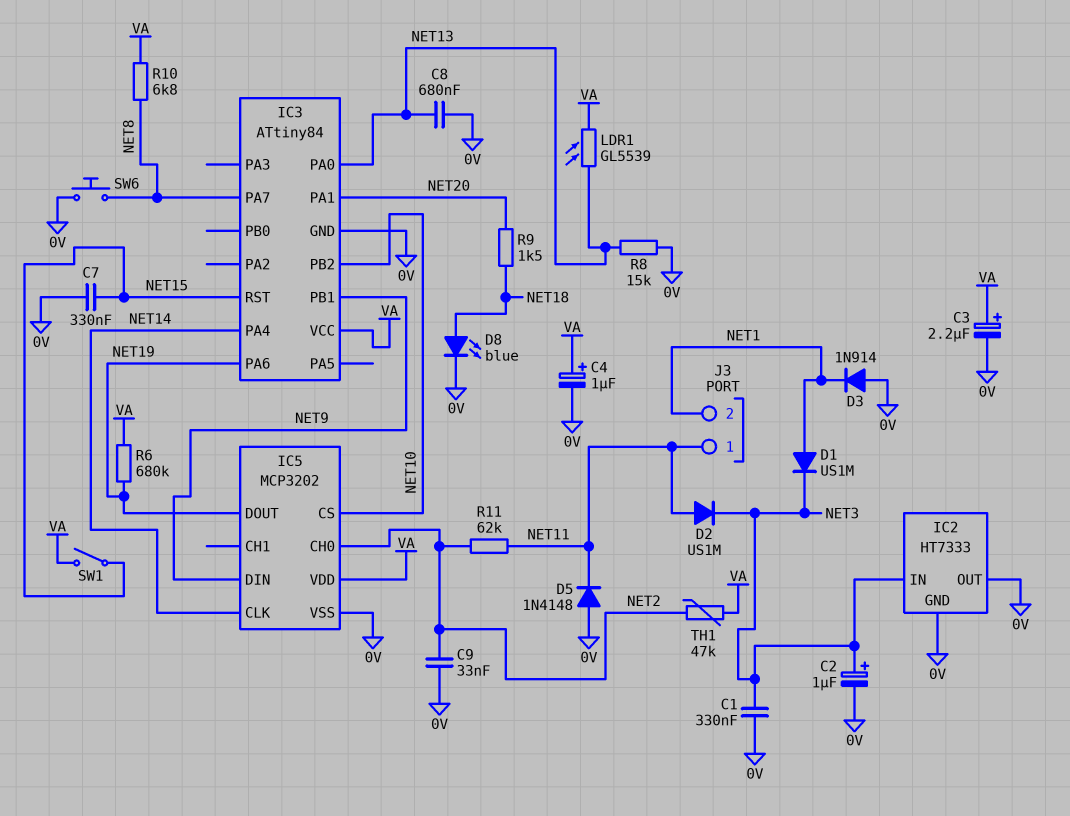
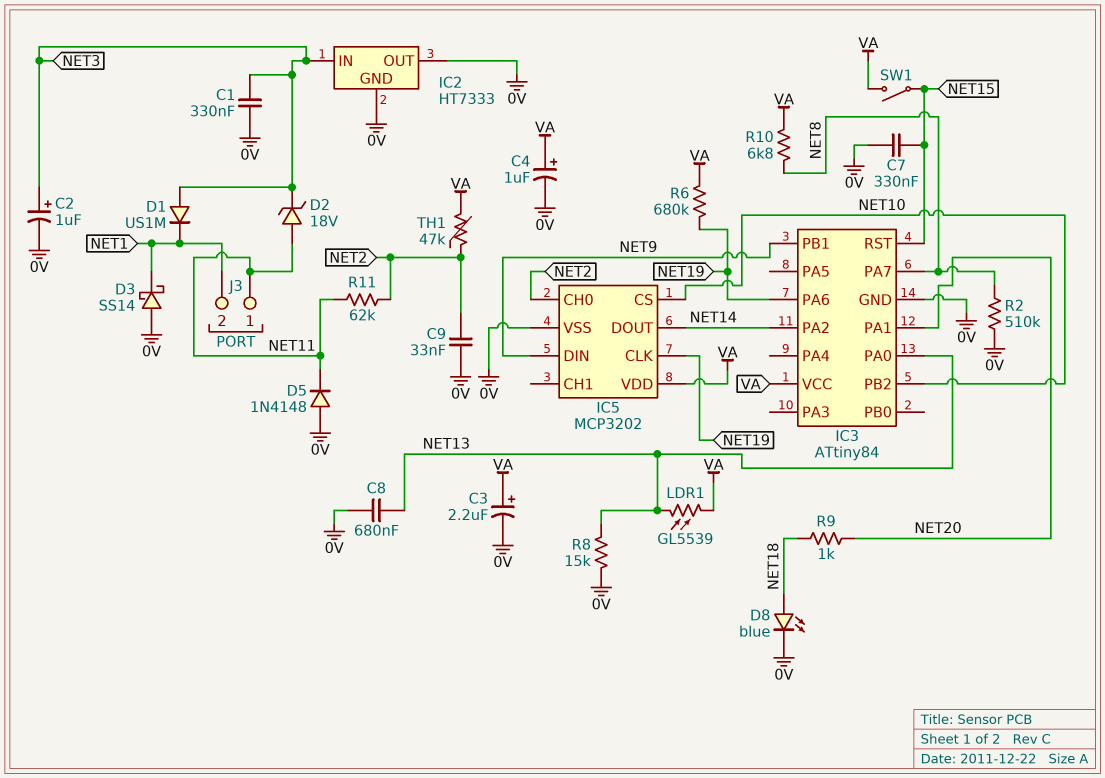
D1: diode US1M (A NET1, K NET3) -> diode US1M (A NET3, K NET1)
D2: diode US1M (A NET11, K NET3) -> zener 18V (A NET11, K NET3)
D3: diode 1N914 (A 0V, K NET1) -> schottky SS14 (A 0V, K NET1)
IC3 pin PA2: none -> NET14
IC3 pin PA4: NET14 -> none
IC5 pin CLK: NET14 -> NET19
IC5 pin DOUT: NET19 -> NET14
R2: none -> 510k (0V, NET8)
R9: 1.5k (NET18, NET20) -> 1k (NET18, NET20)
SW6: button (0V, NET8) -> none

